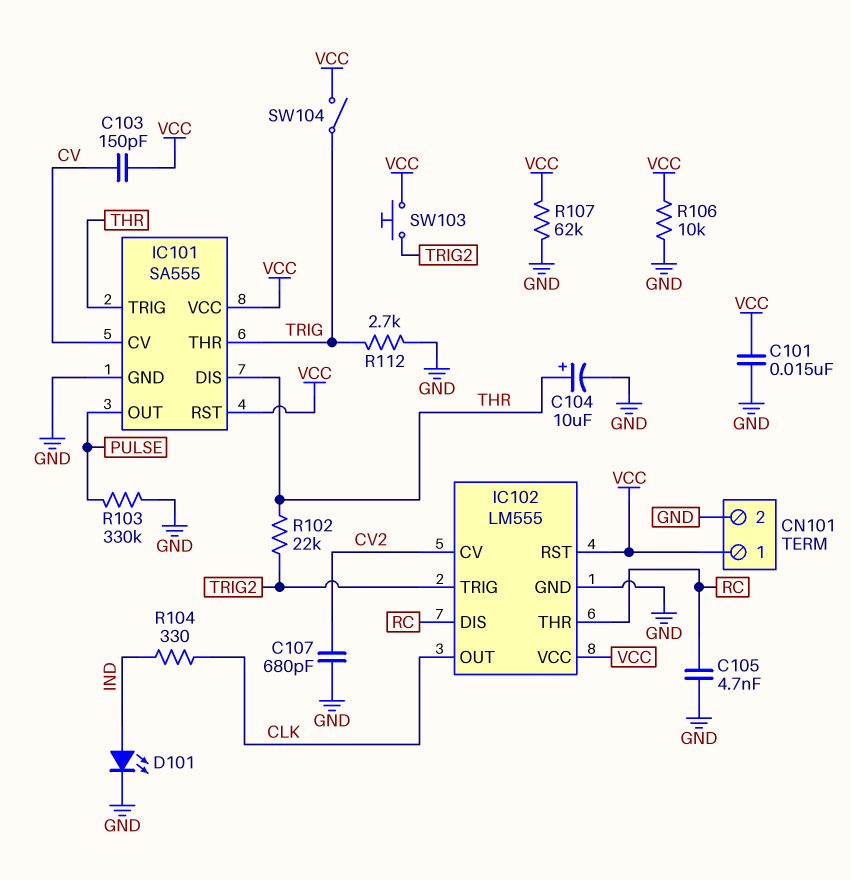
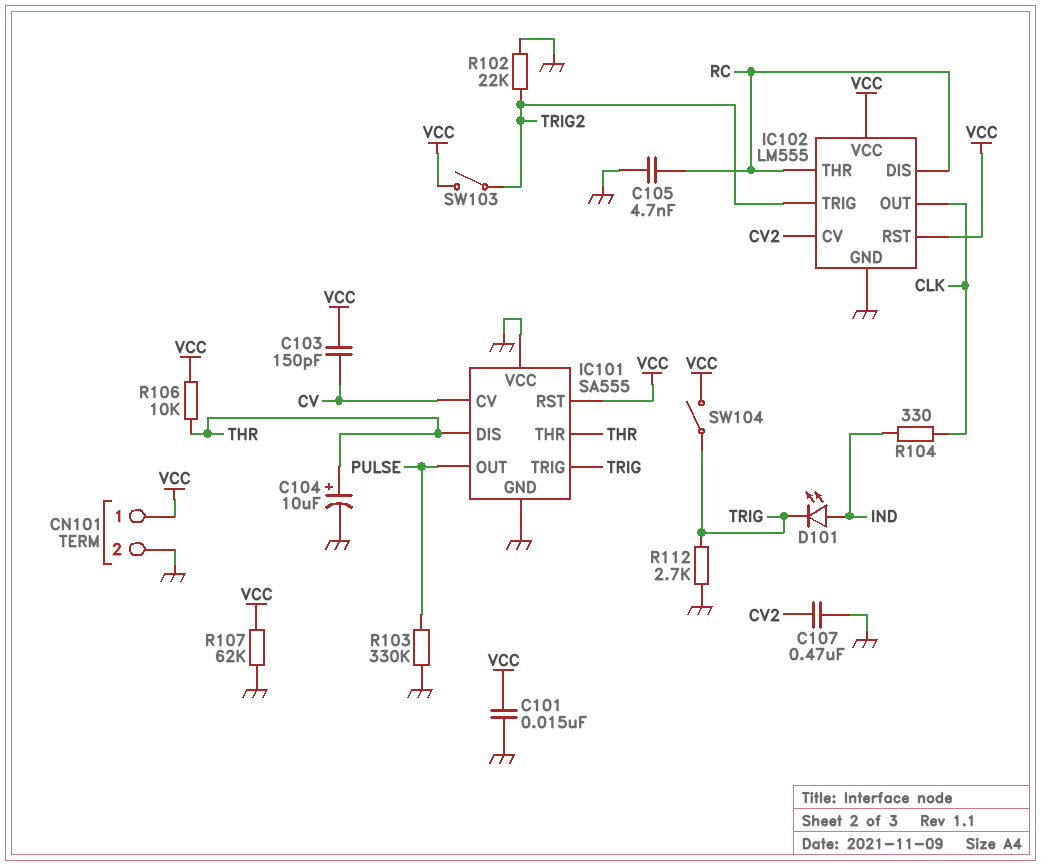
C107: 680pF (CV2, GND) -> 470nF (CV2, GND)
D101: LED (A IND, K GND) -> LED (A IND, K TRIG)
IC101 pin THR: TRIG -> THR
IC101 pin TRIG: THR -> TRIG
IC101 pin VCC: VCC -> GND
R102: 22k (THR, TRIG2) -> 22k (GND, TRIG2)
R106: 10k (GND, VCC) -> 10k (THR, VCC)
SW103: button (TRIG2, VCC) -> switch (TRIG2, VCC)

